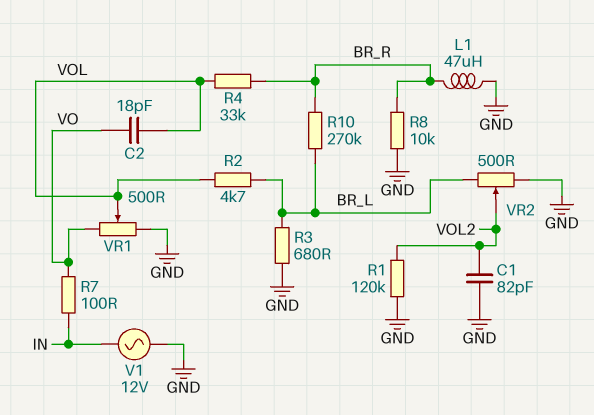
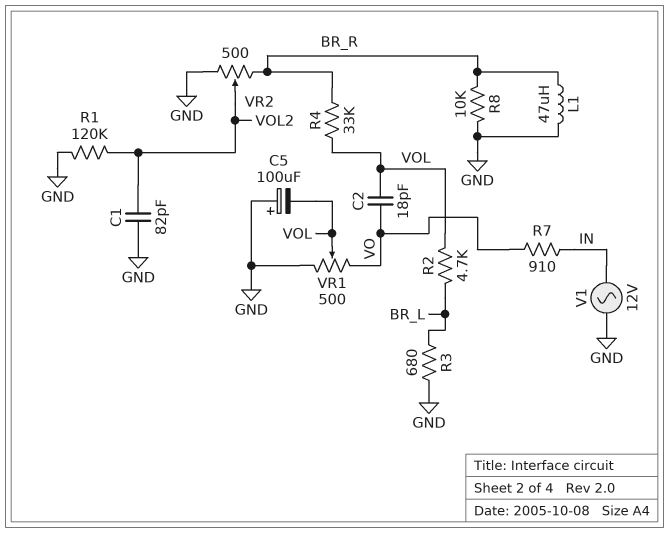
C5: none -> 100uF (plus GND, minus VOL)
R7: 100 (IN, VO) -> 910 (IN, VO)
R10: 270k (BR_L, BR_R) -> none
VR2: 500 (BR_L, GND, wiper VOL2) -> 500 (BR_R, GND, wiper VOL2)

